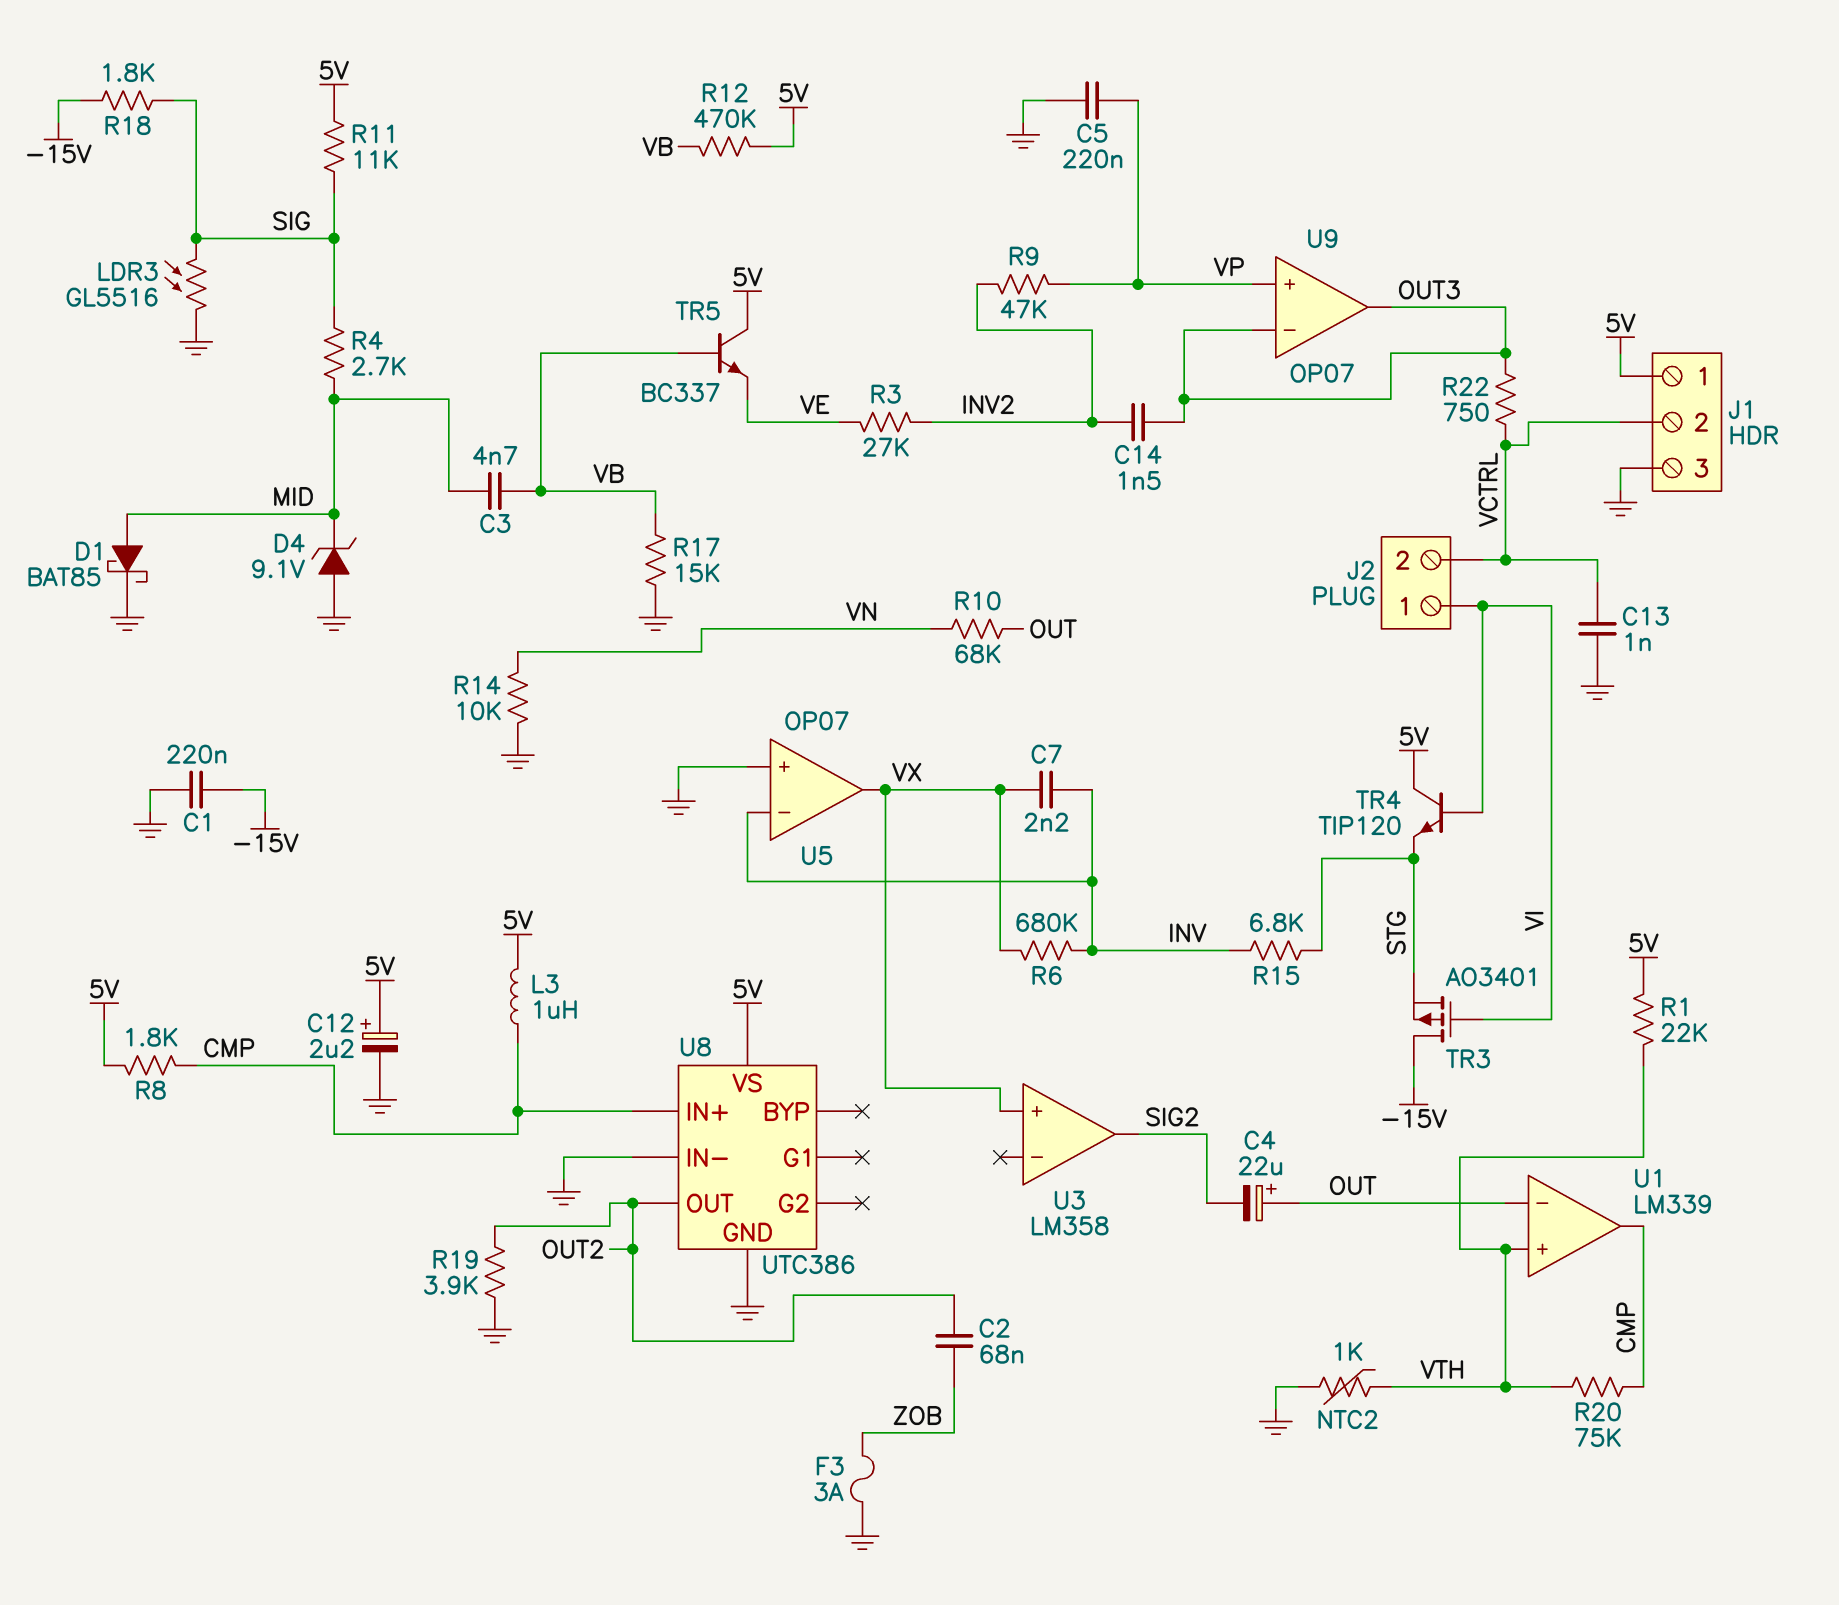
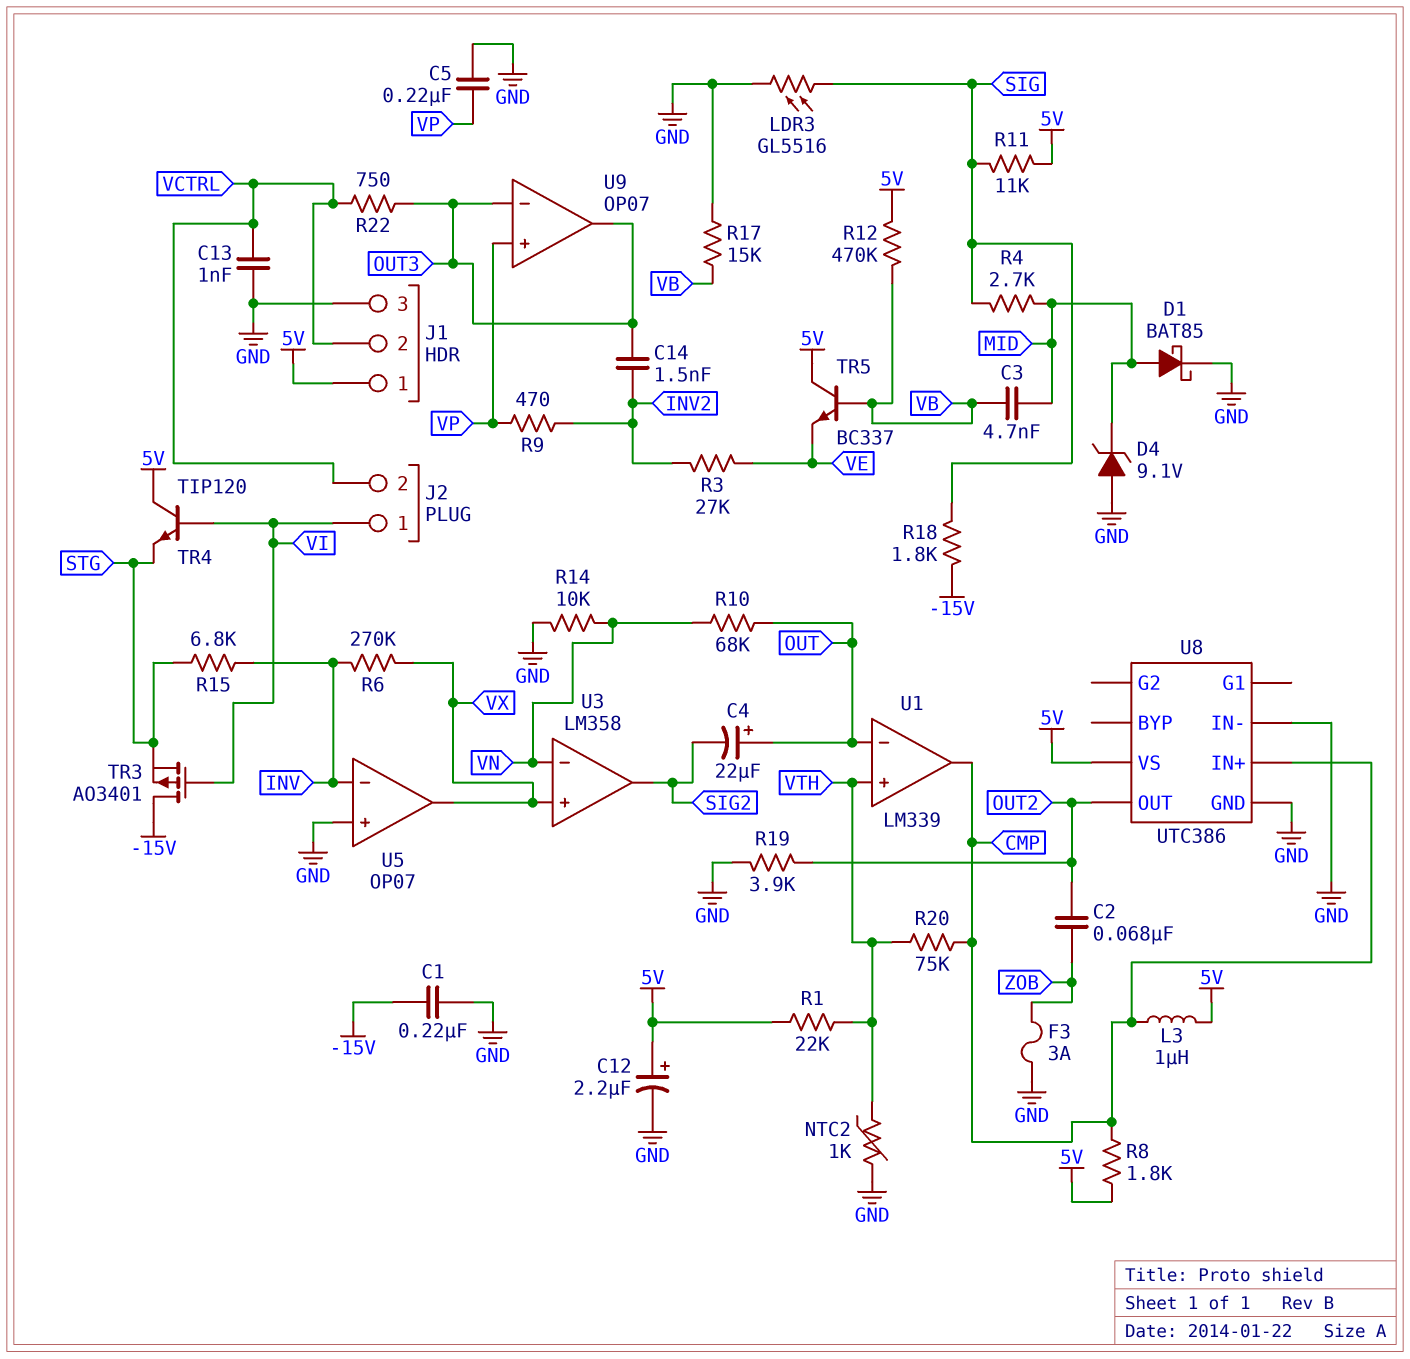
C7: 2.2nF (INV, VX) -> none
R6: 680k (INV, VX) -> 270k (INV, VX)
R9: 47k (INV2, VP) -> 470 (INV2, VP)
U3 pin in-: none -> VN

